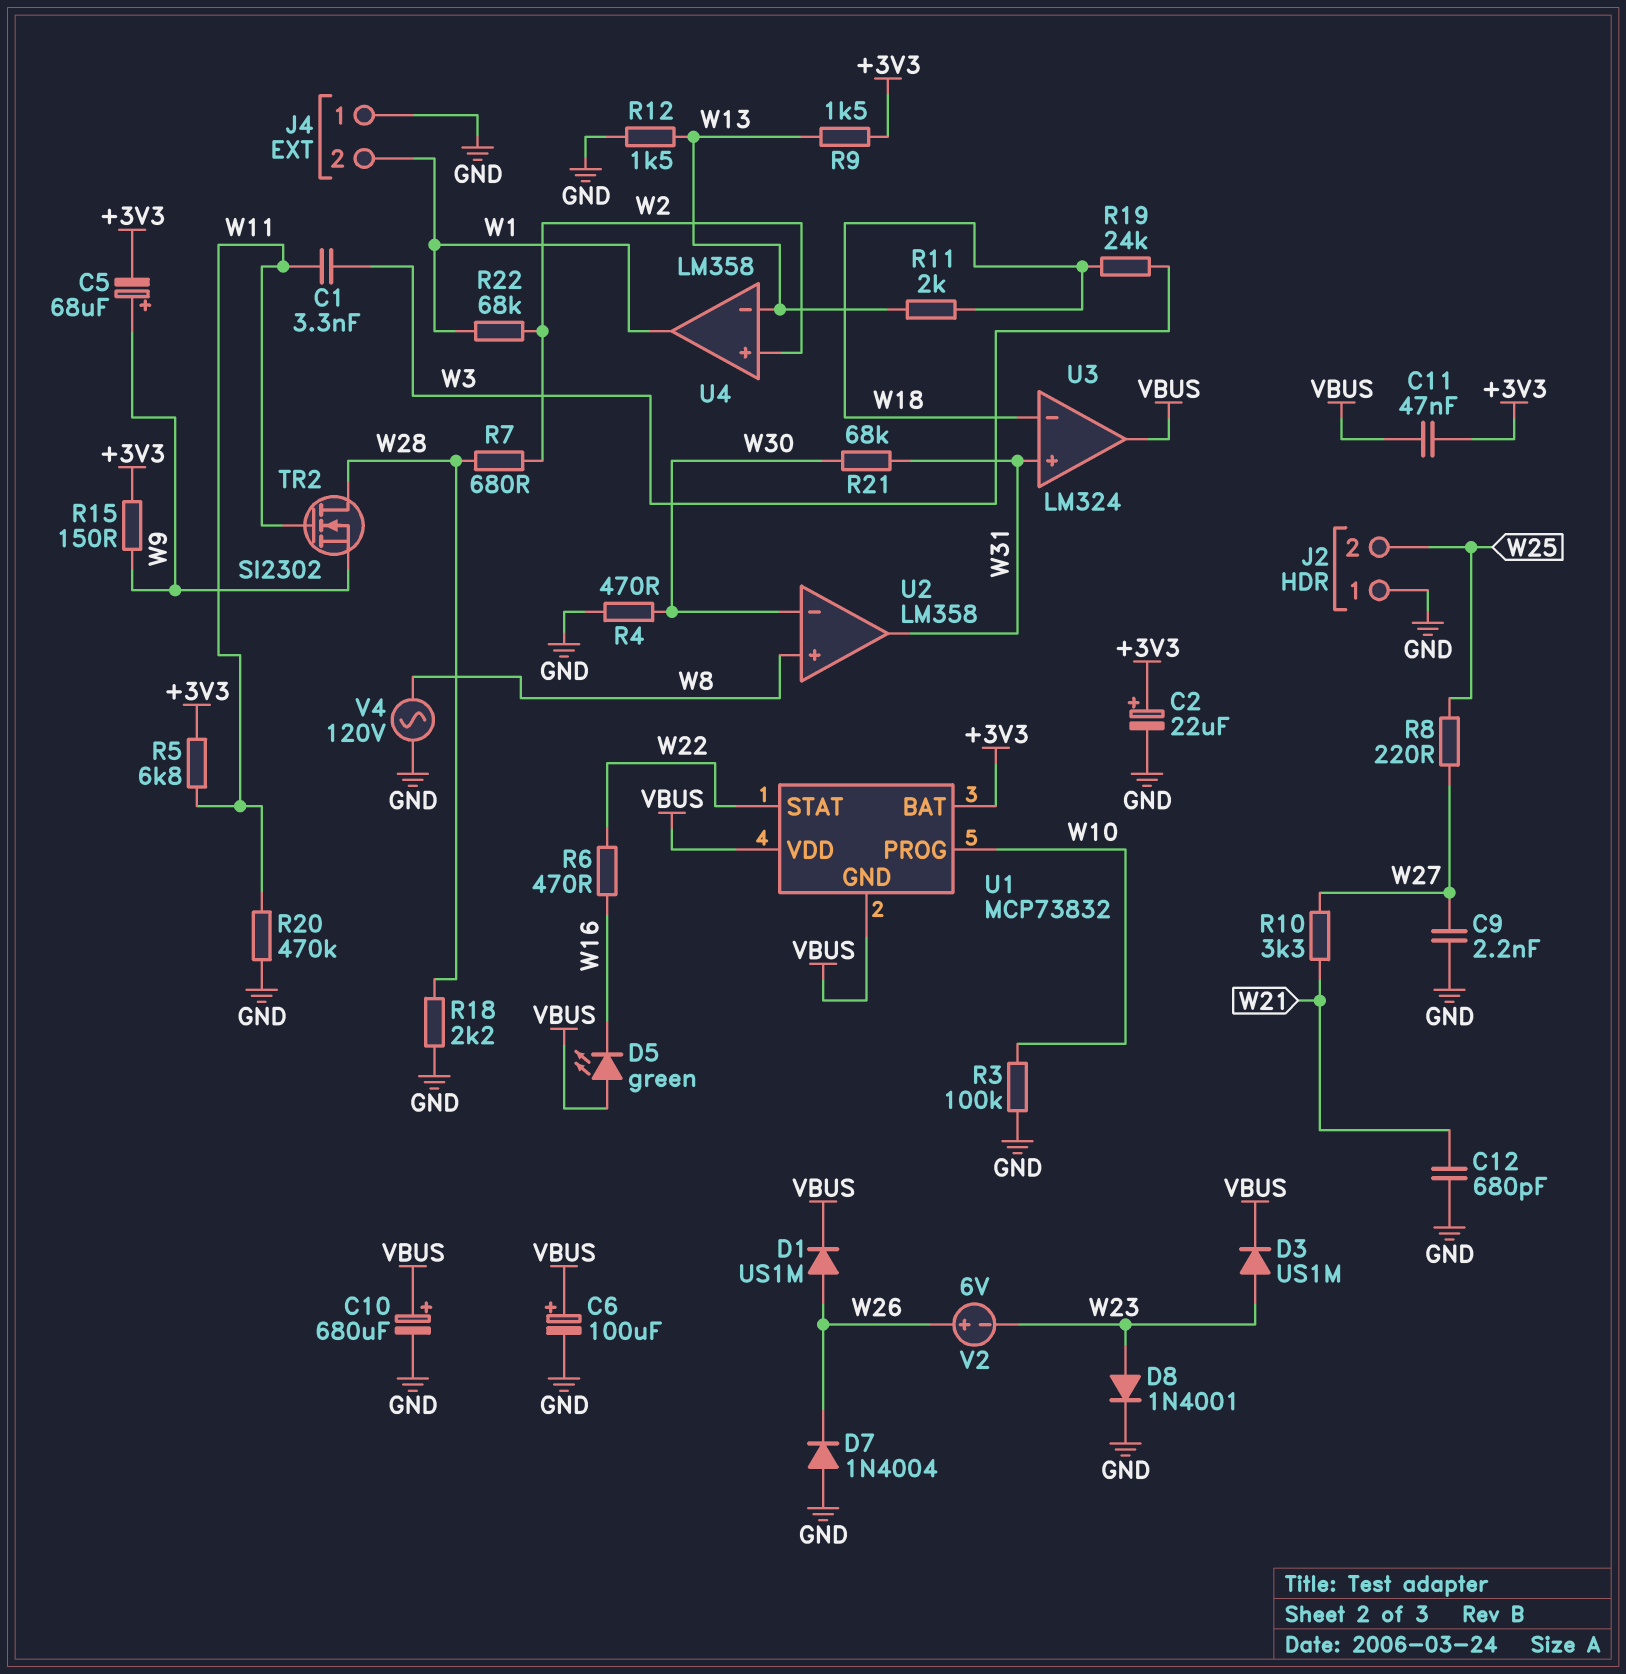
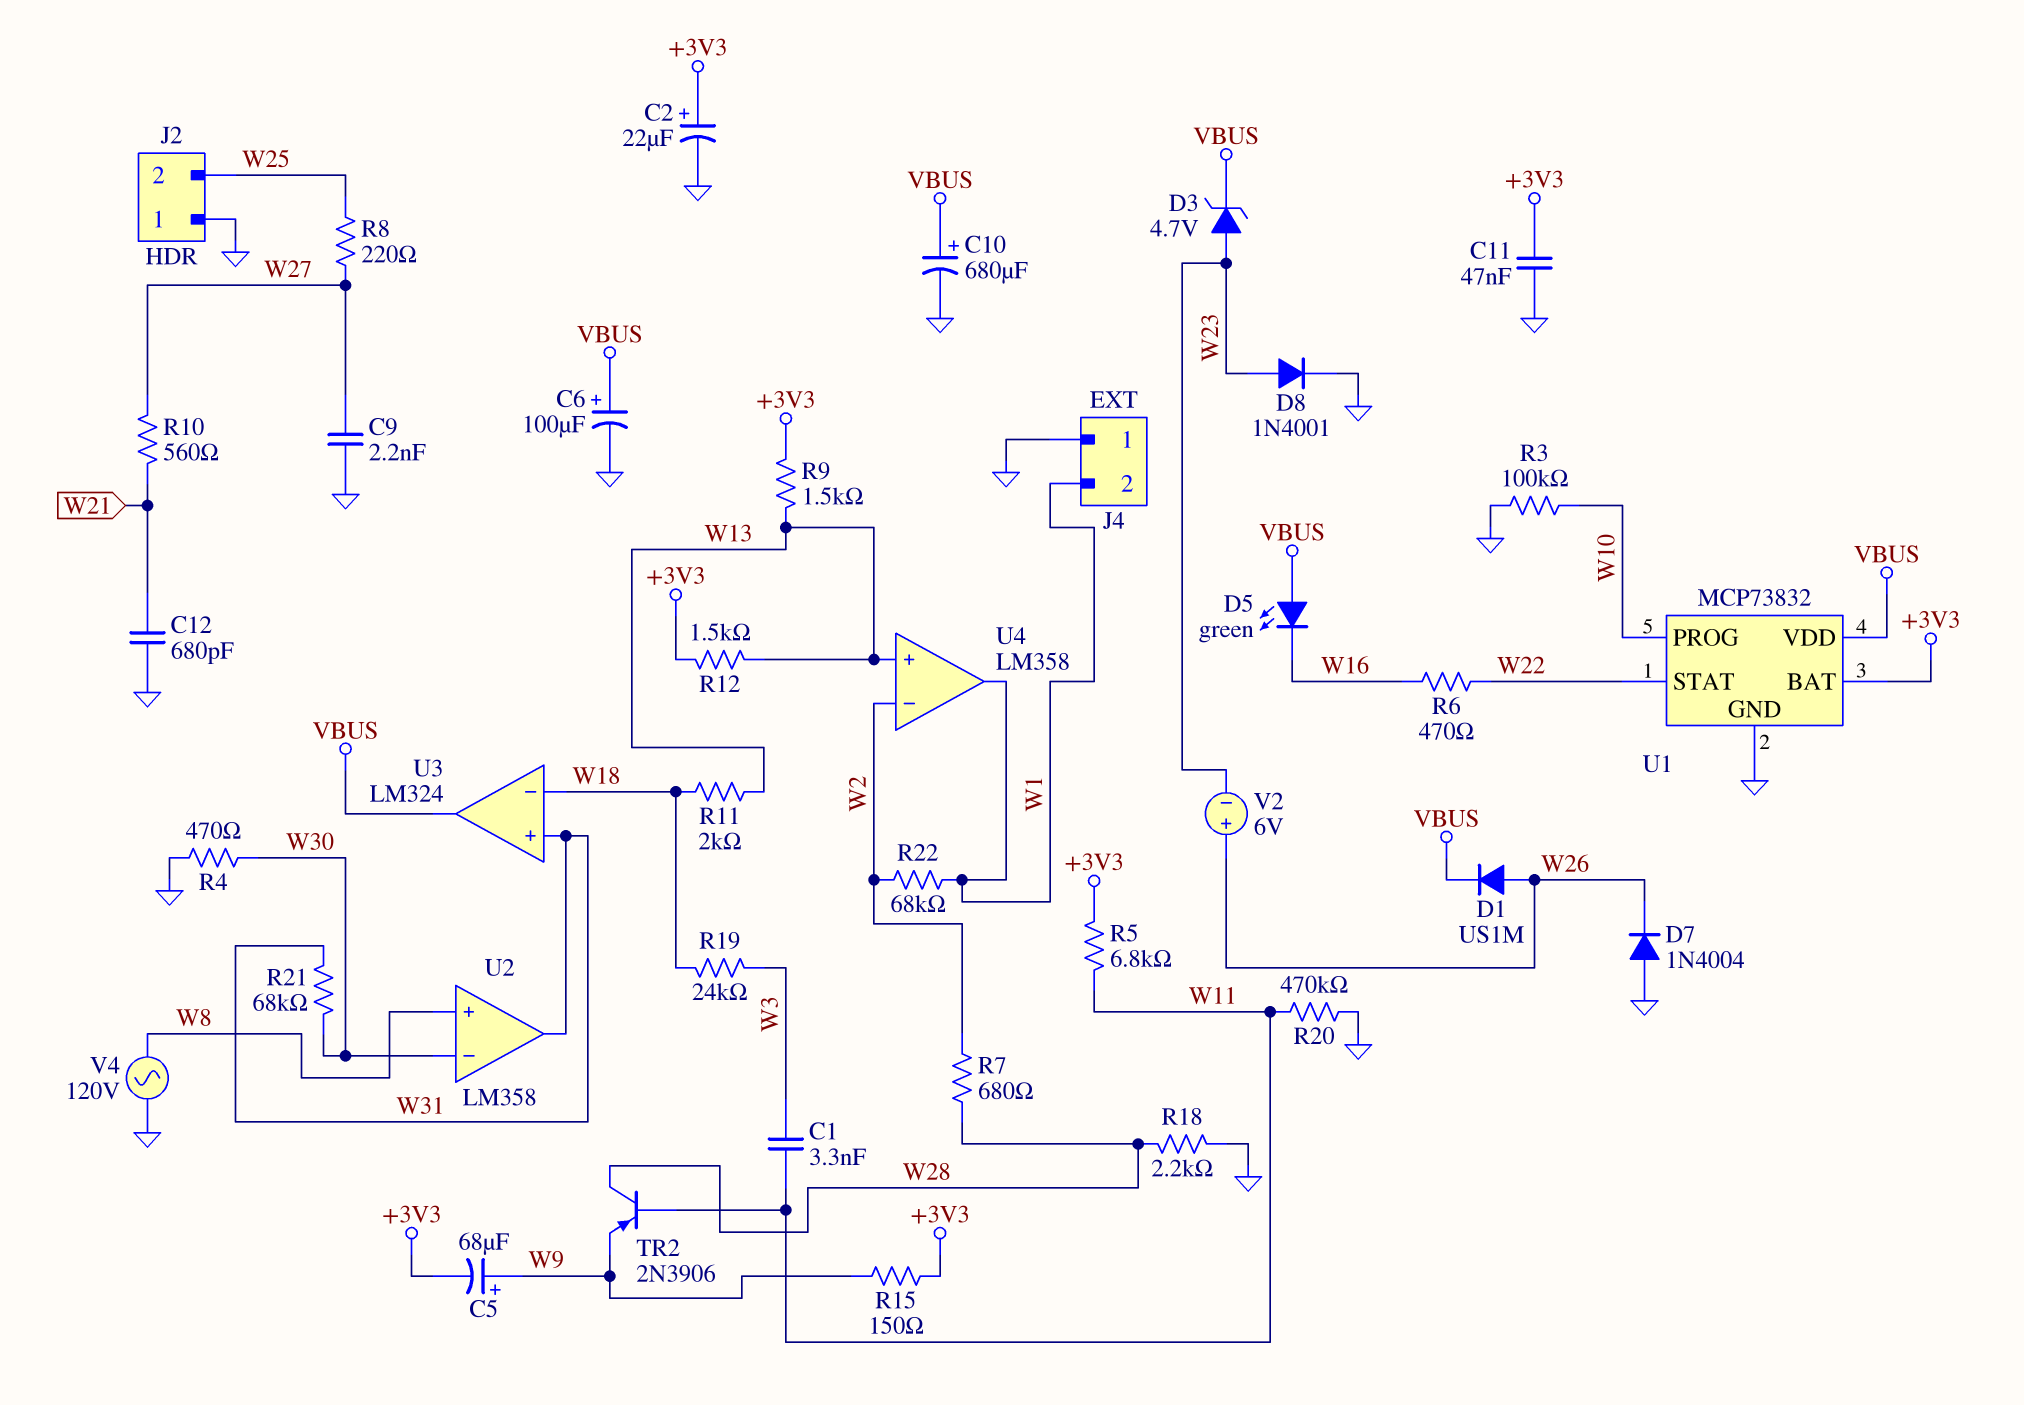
C11: 47nF (+3V3, VBUS) -> 47nF (+3V3, GND)
D3: diode US1M (A W23, K VBUS) -> zener 4.7V (A W23, K VBUS)
R10: 3.3k (W21, W27) -> 560 (W21, W27)
R12: 1.5k (GND, W13) -> 1.5k (+3V3, W13)
TR2: NMOS SI2302 (G W11, D W28, S W9) -> PNP 2N3906 (B W11, C W28, E W9)
U1 pin GND: VBUS -> GND
U4 pin in+: W2 -> W13
U4 pin in-: W13 -> W2

